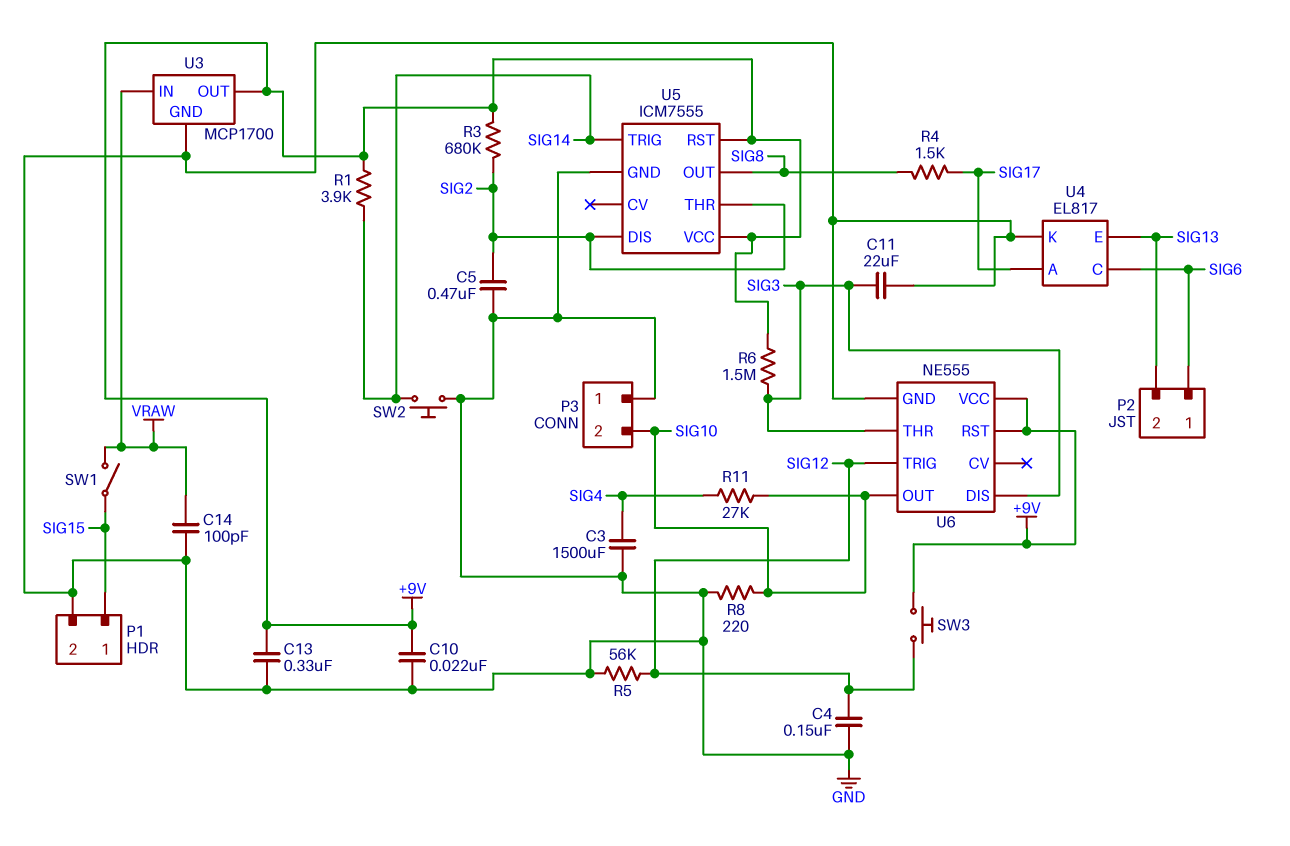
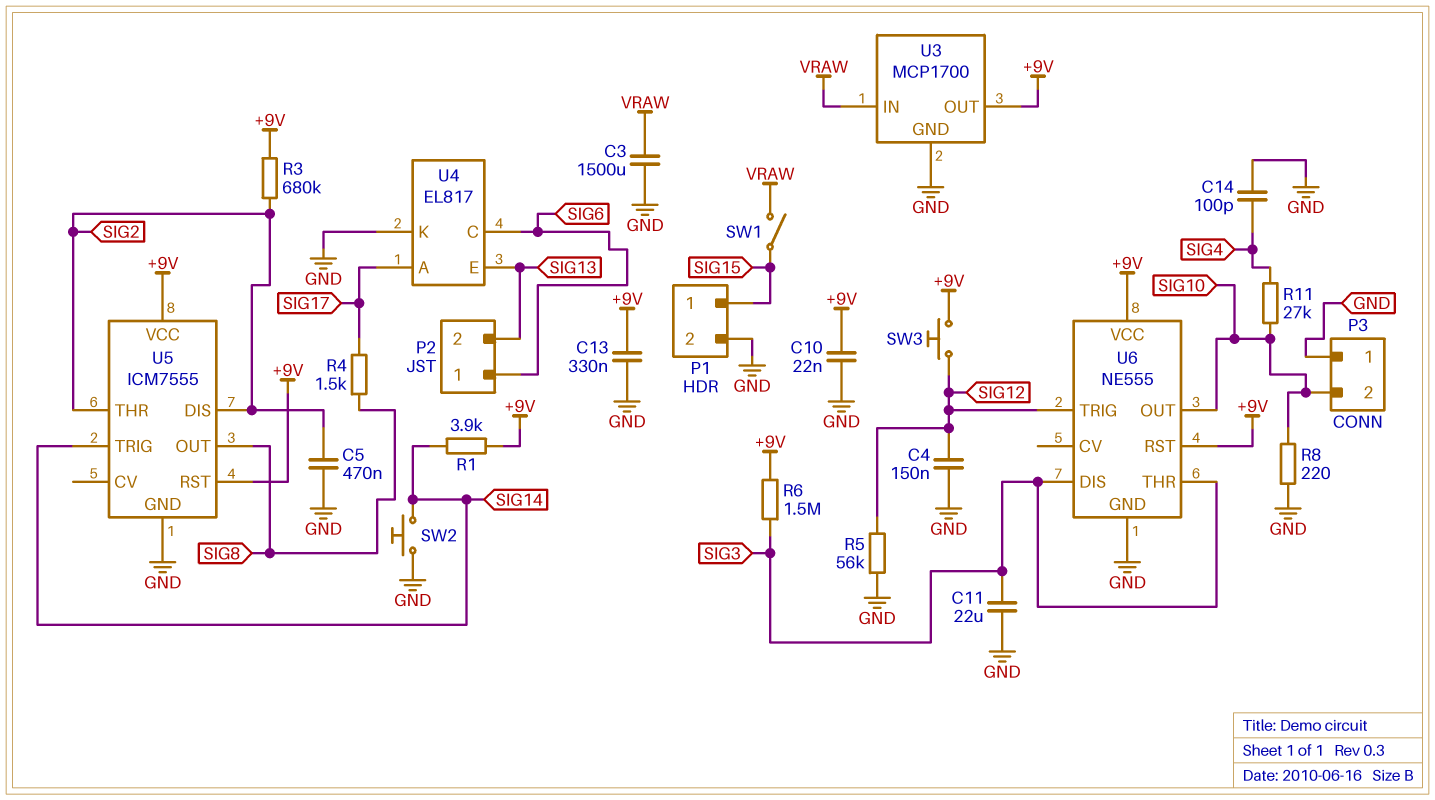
C3: 1500uF (GND, SIG4) -> 1500uF (GND, VRAW)
C14: 100pF (GND, VRAW) -> 100pF (GND, SIG4)

